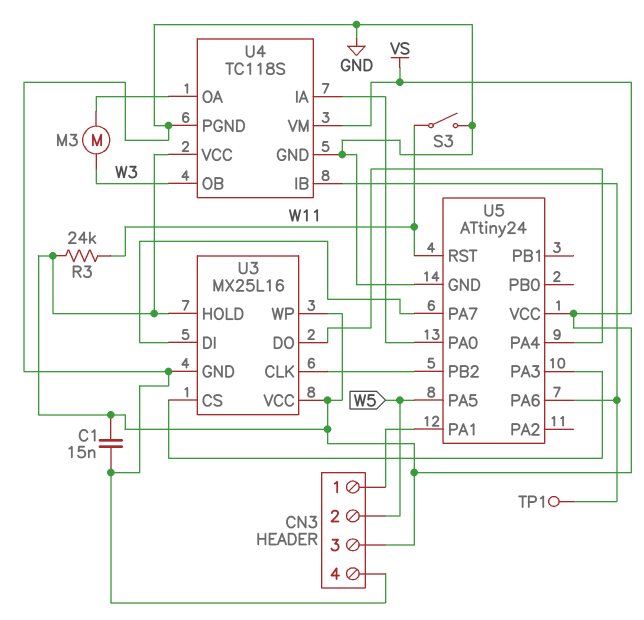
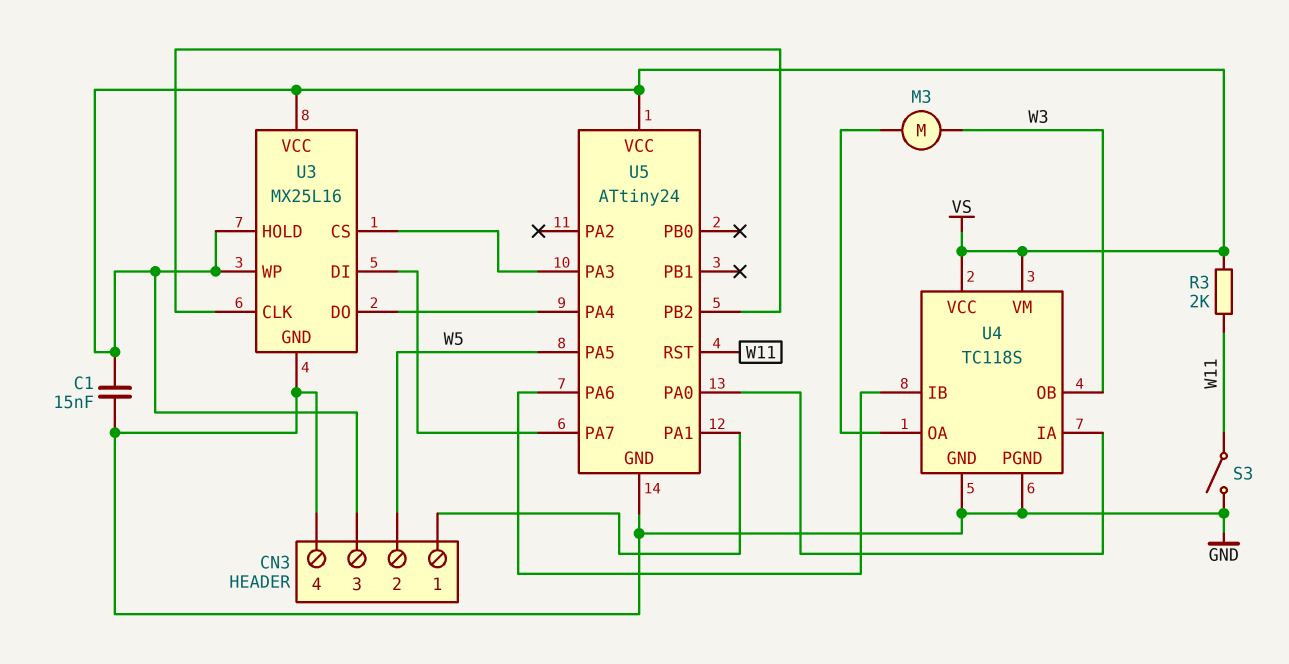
R3: 24k (VS, W11) -> 2k (VS, W11)
TP1: test point (U4/IB) -> none

